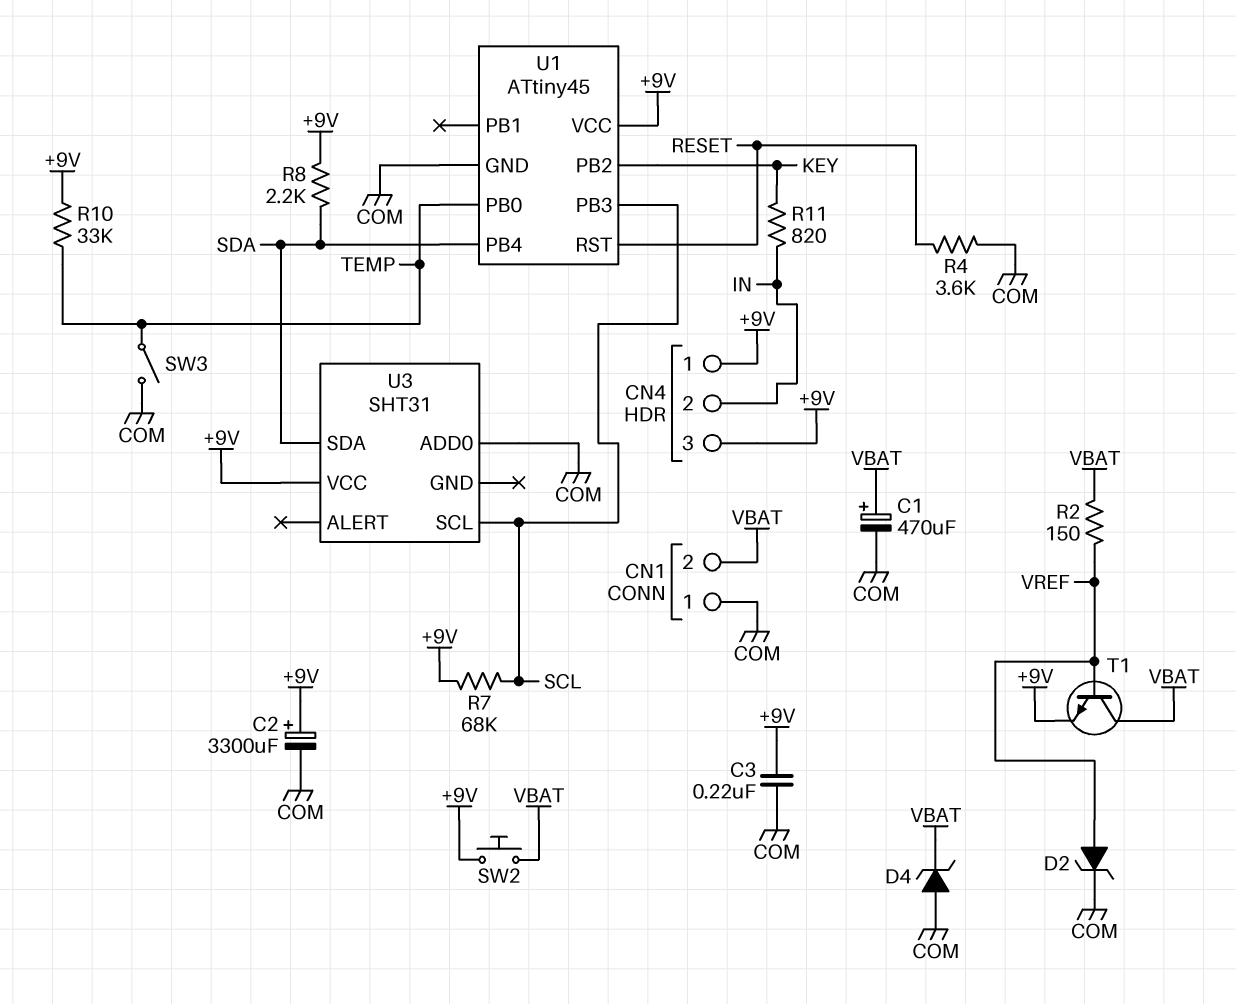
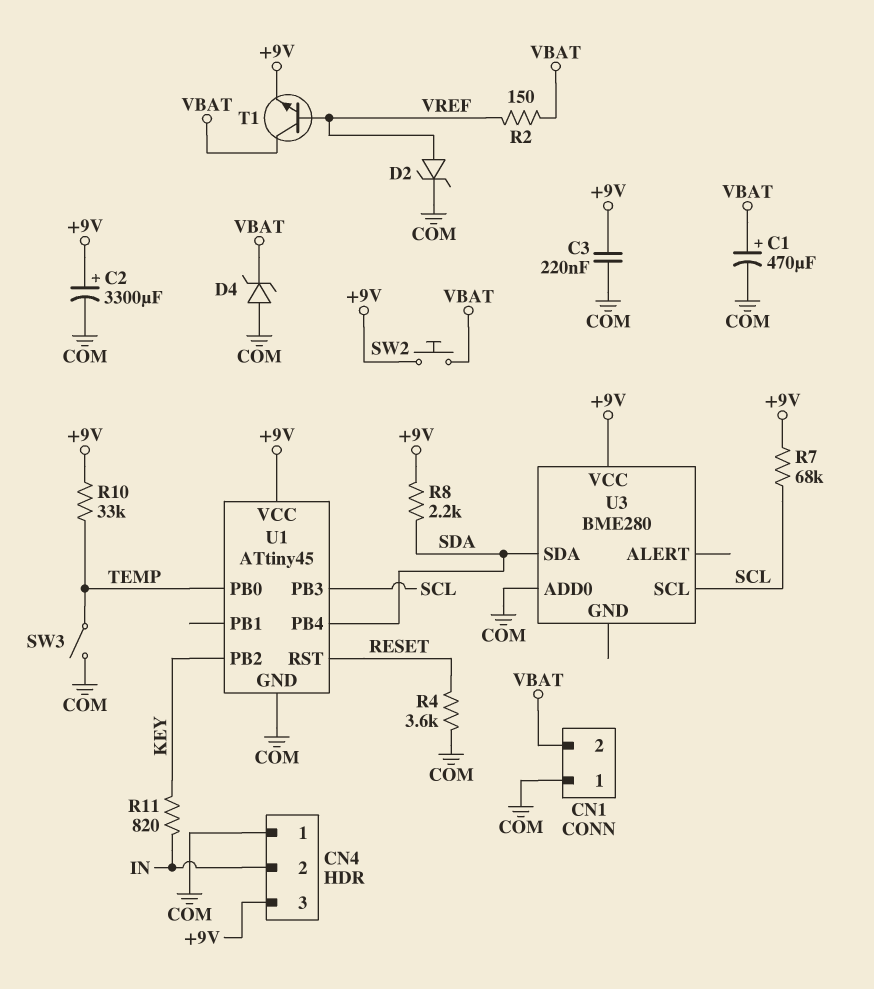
CN4 pin 1: +9V -> COM
U3: SHT31 -> BME280

